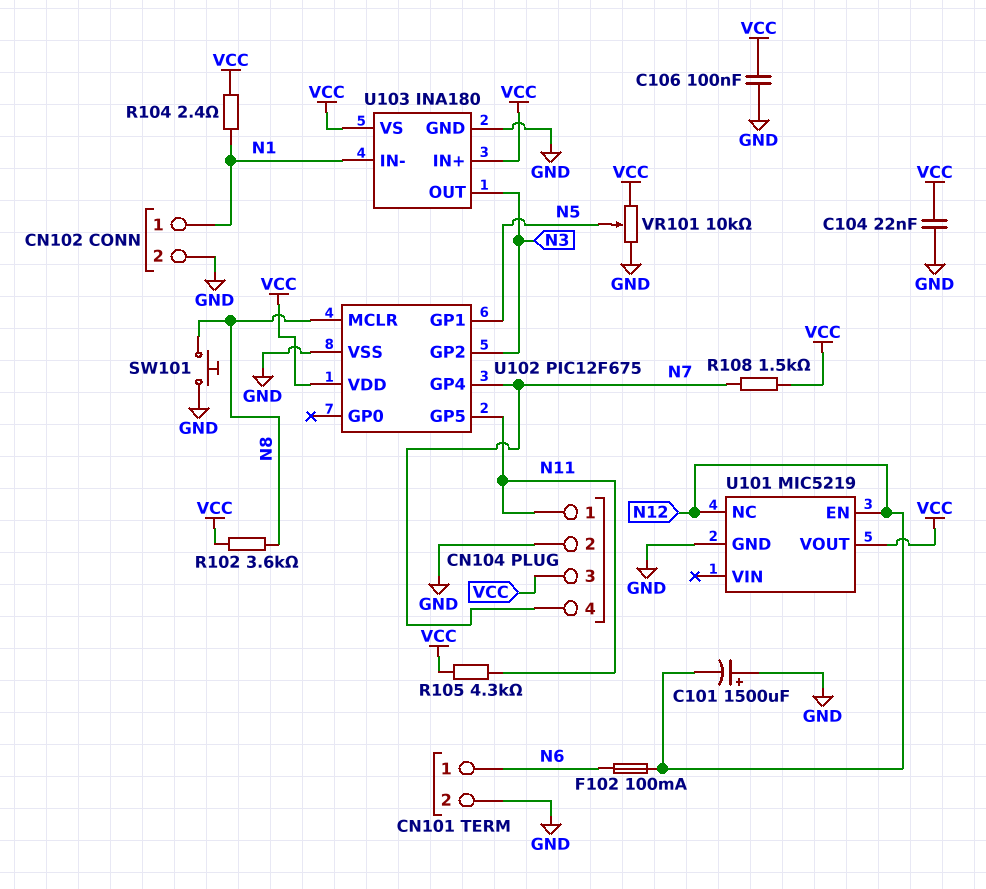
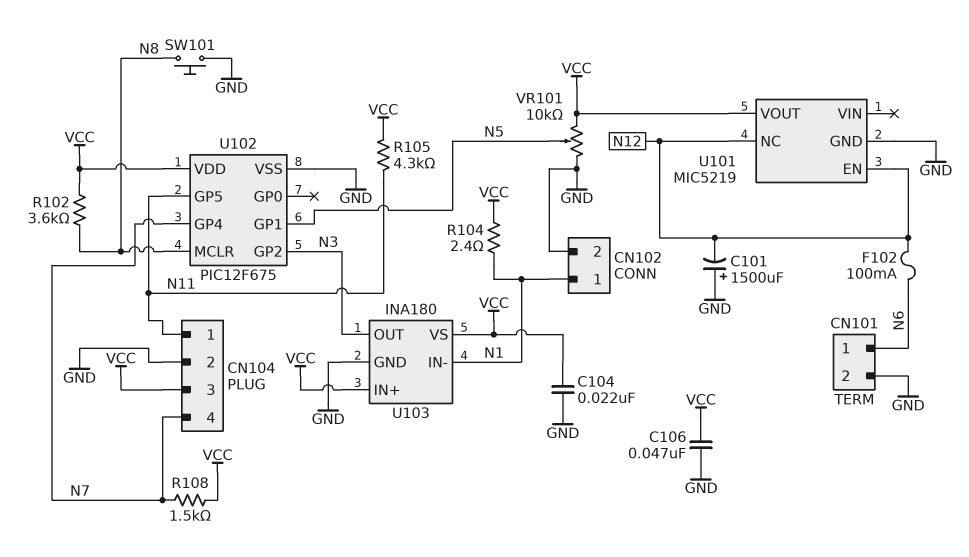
C106: 100nF (GND, VCC) -> 47nF (GND, VCC)

